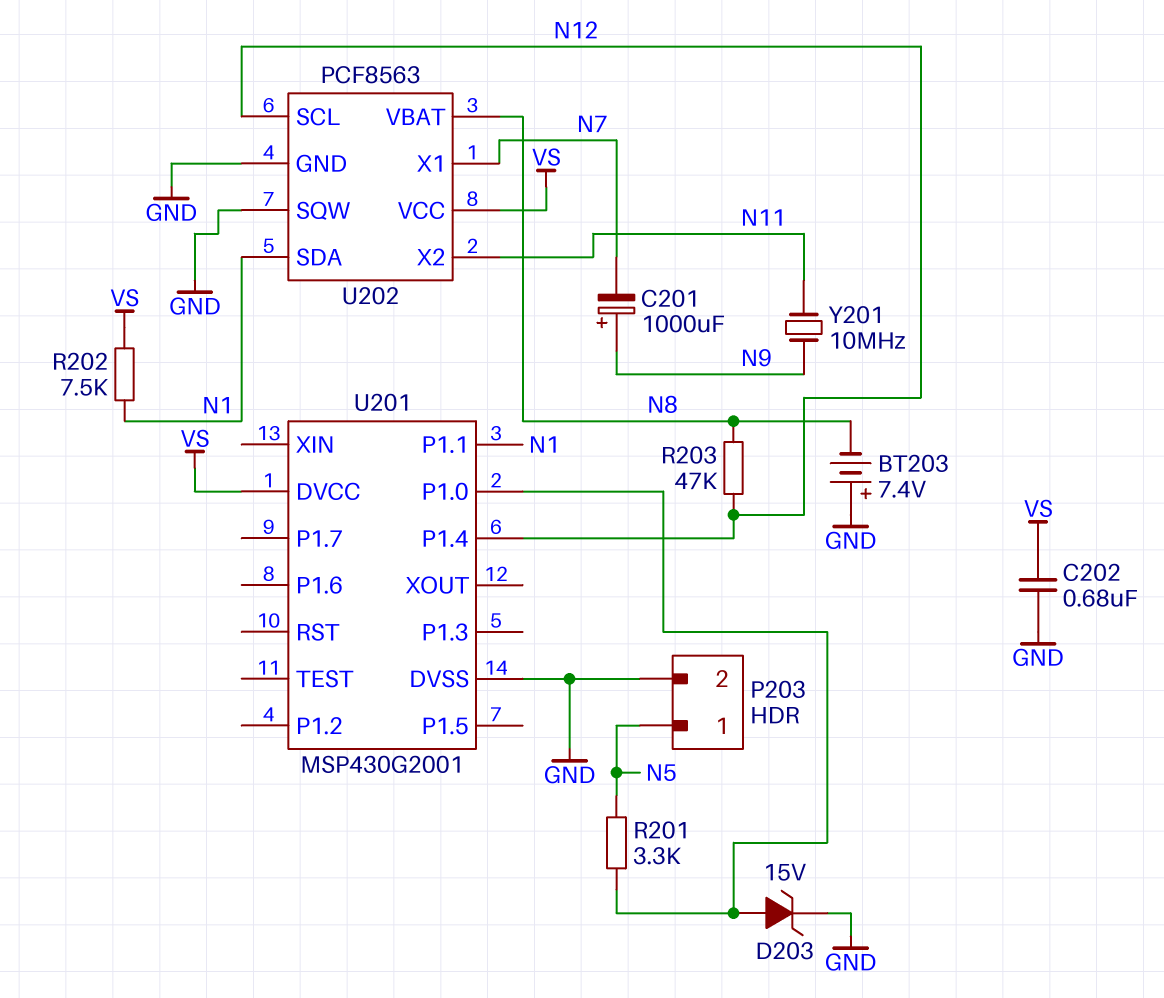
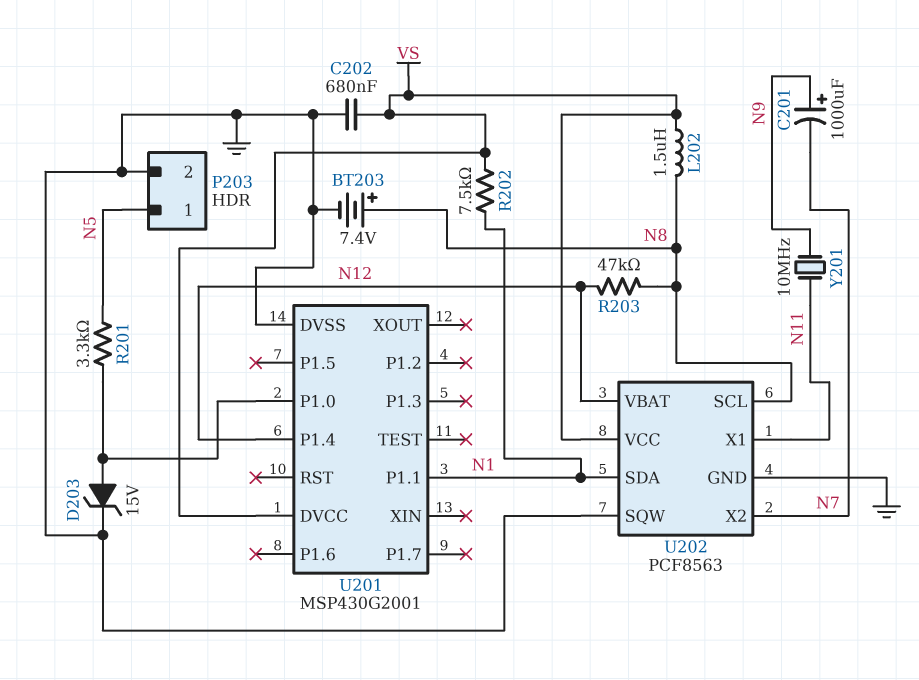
BT203: 7.4V (plus GND, minus N8) -> 7.4V (plus N8, minus GND)
L202: none -> 1.5uH (N8, VS)
U202 pin SCL: N12 -> N8
U202 pin VBAT: N8 -> N12
U202 pin X1: N7 -> N11
U202 pin X2: N11 -> N7

